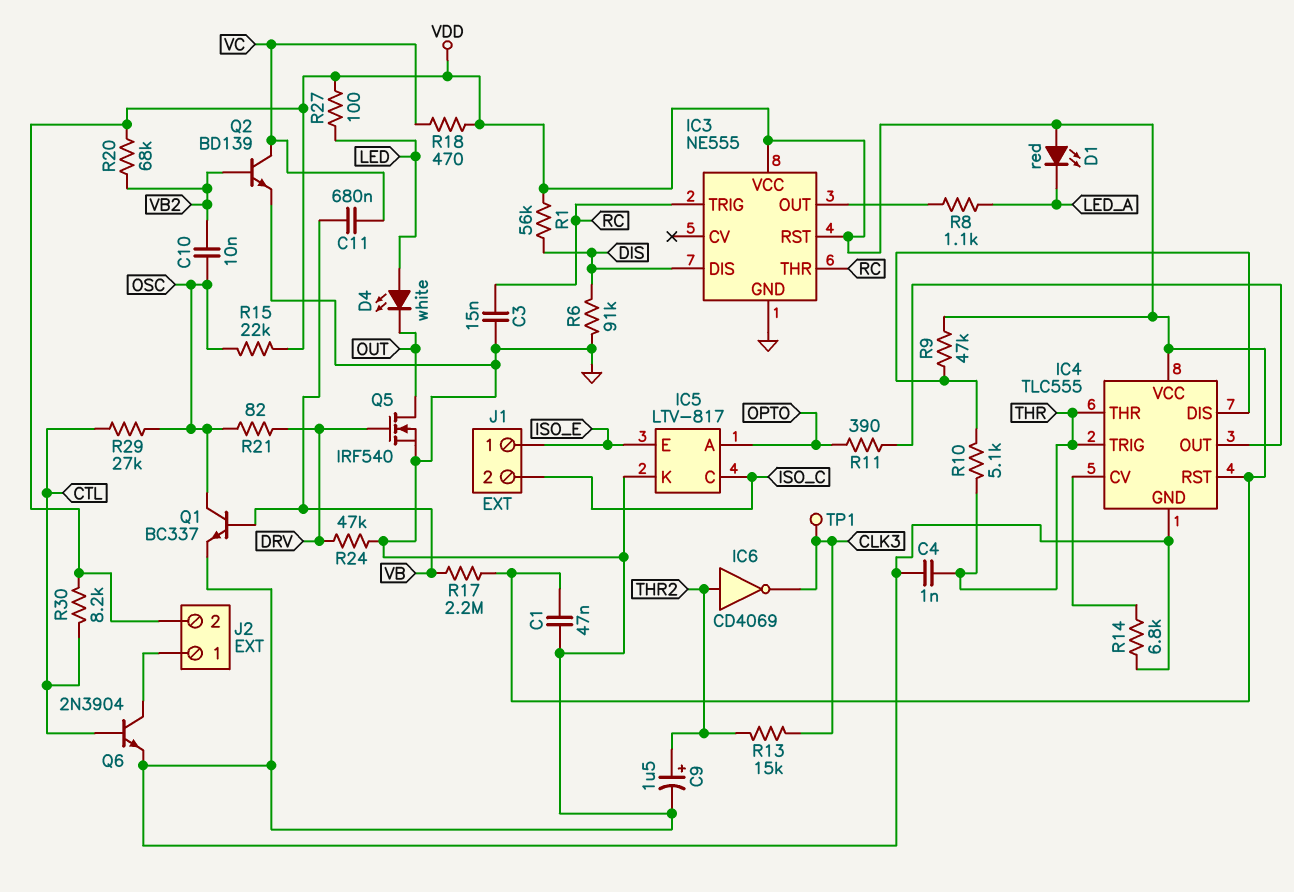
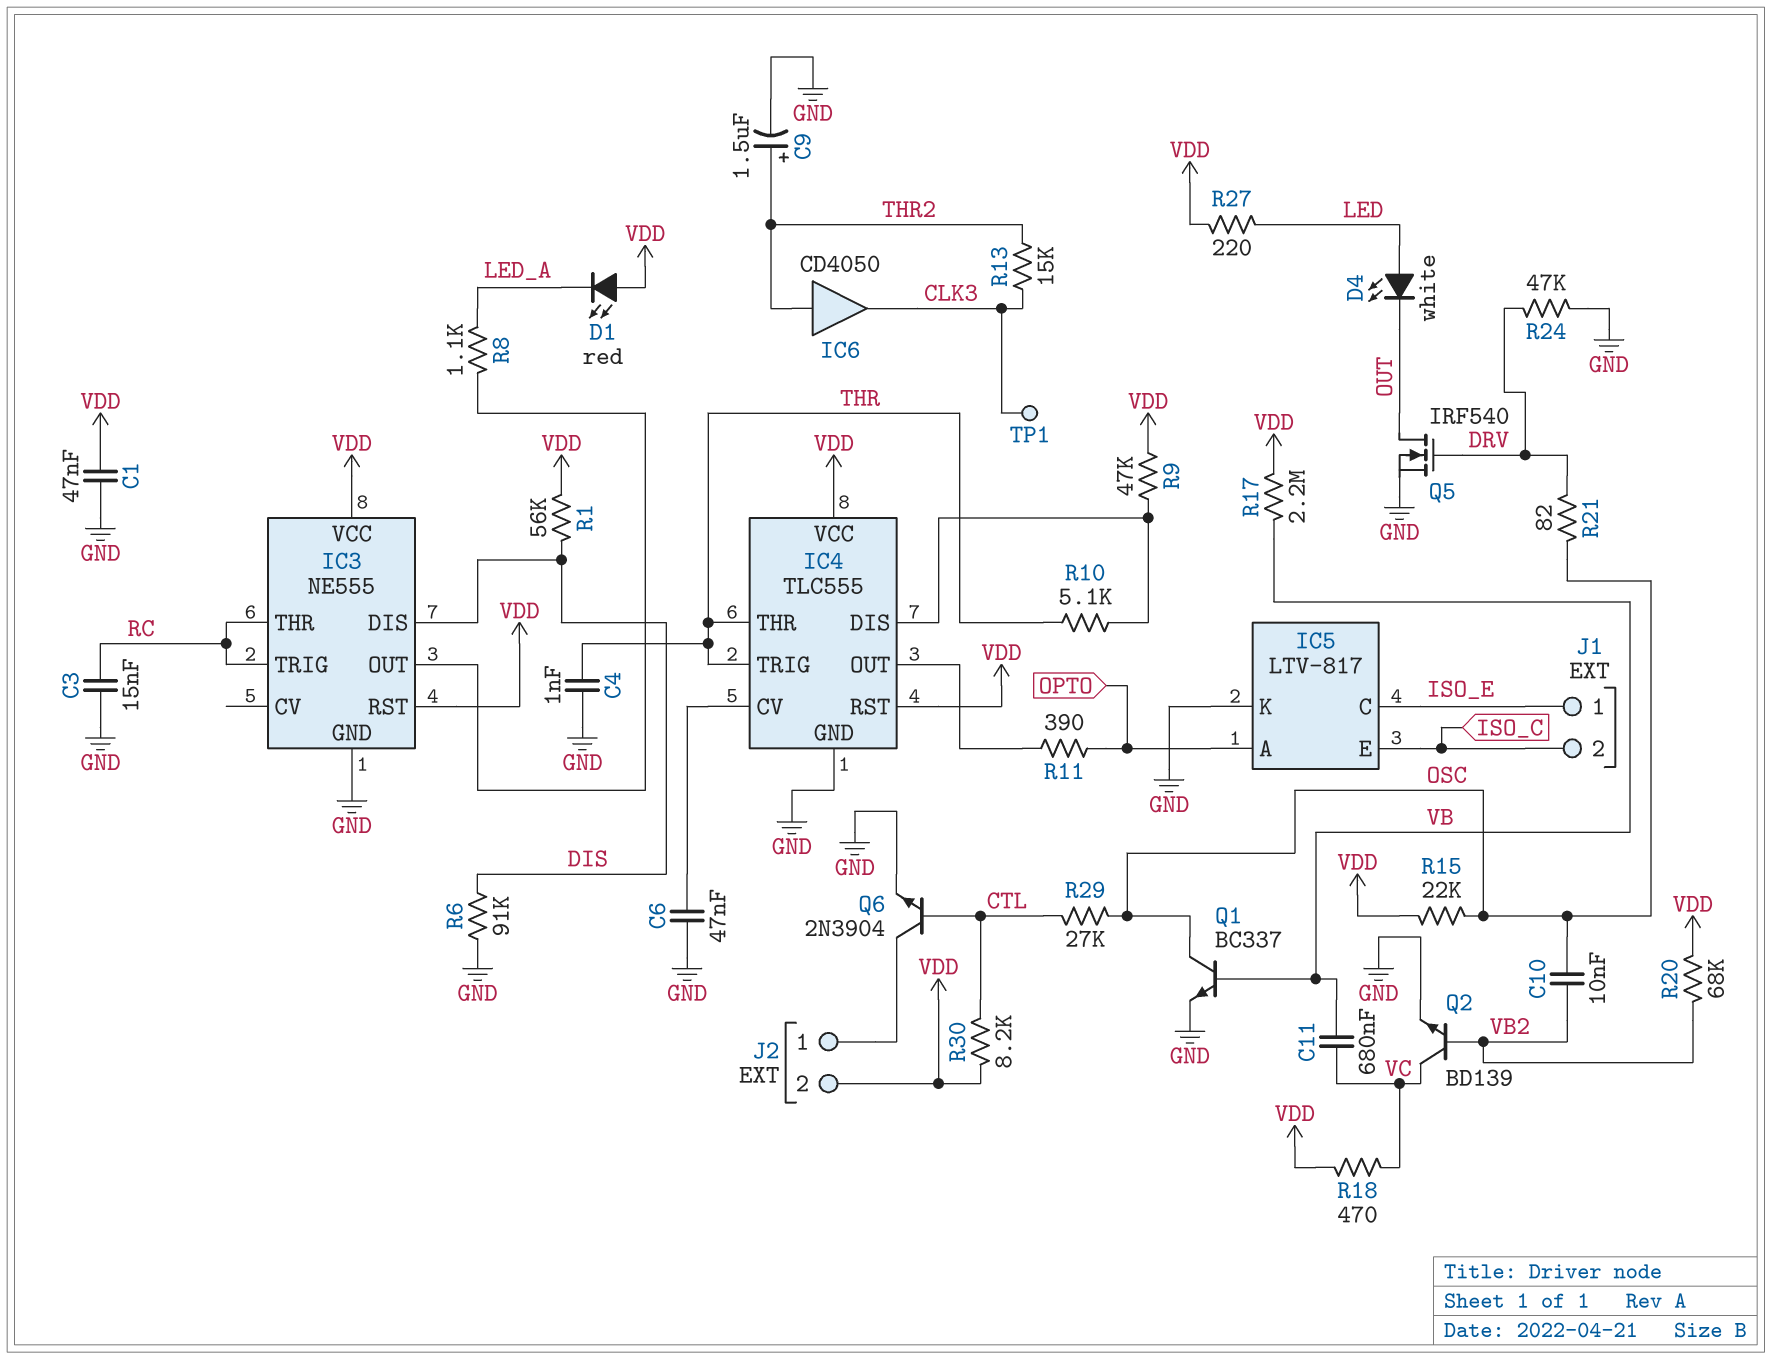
C6: none -> 47nF (GND, IC4/CV)
IC5 pin C: ISO_C -> ISO_E
IC5 pin E: ISO_E -> ISO_C
IC6: NOT CD4069 (in THR2, out CLK3) -> buffer CD4050 (in THR2, out CLK3)
R14: 6.8k (GND, IC4/CV) -> none
R27: 100 (LED, VDD) -> 220 (LED, VDD)

